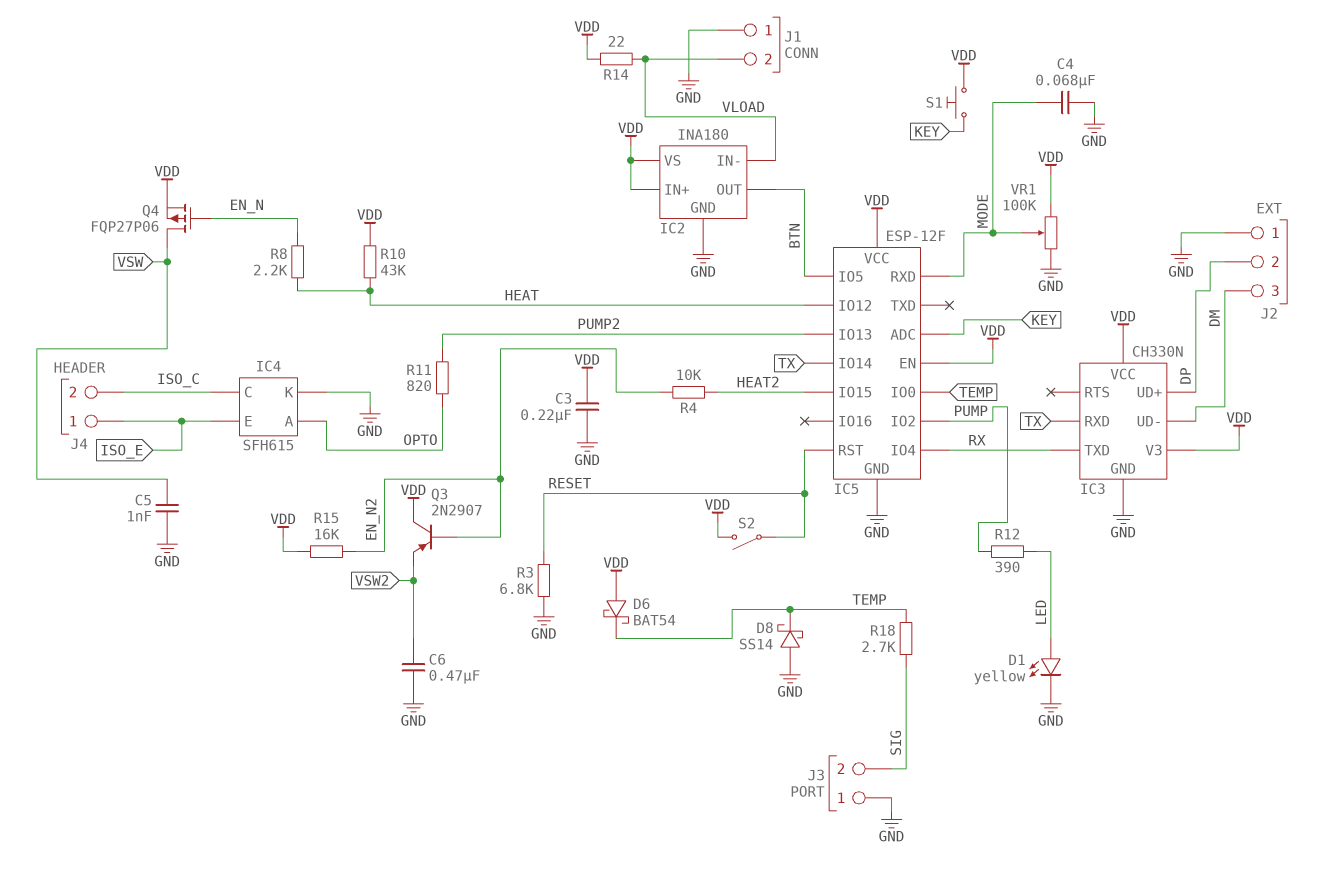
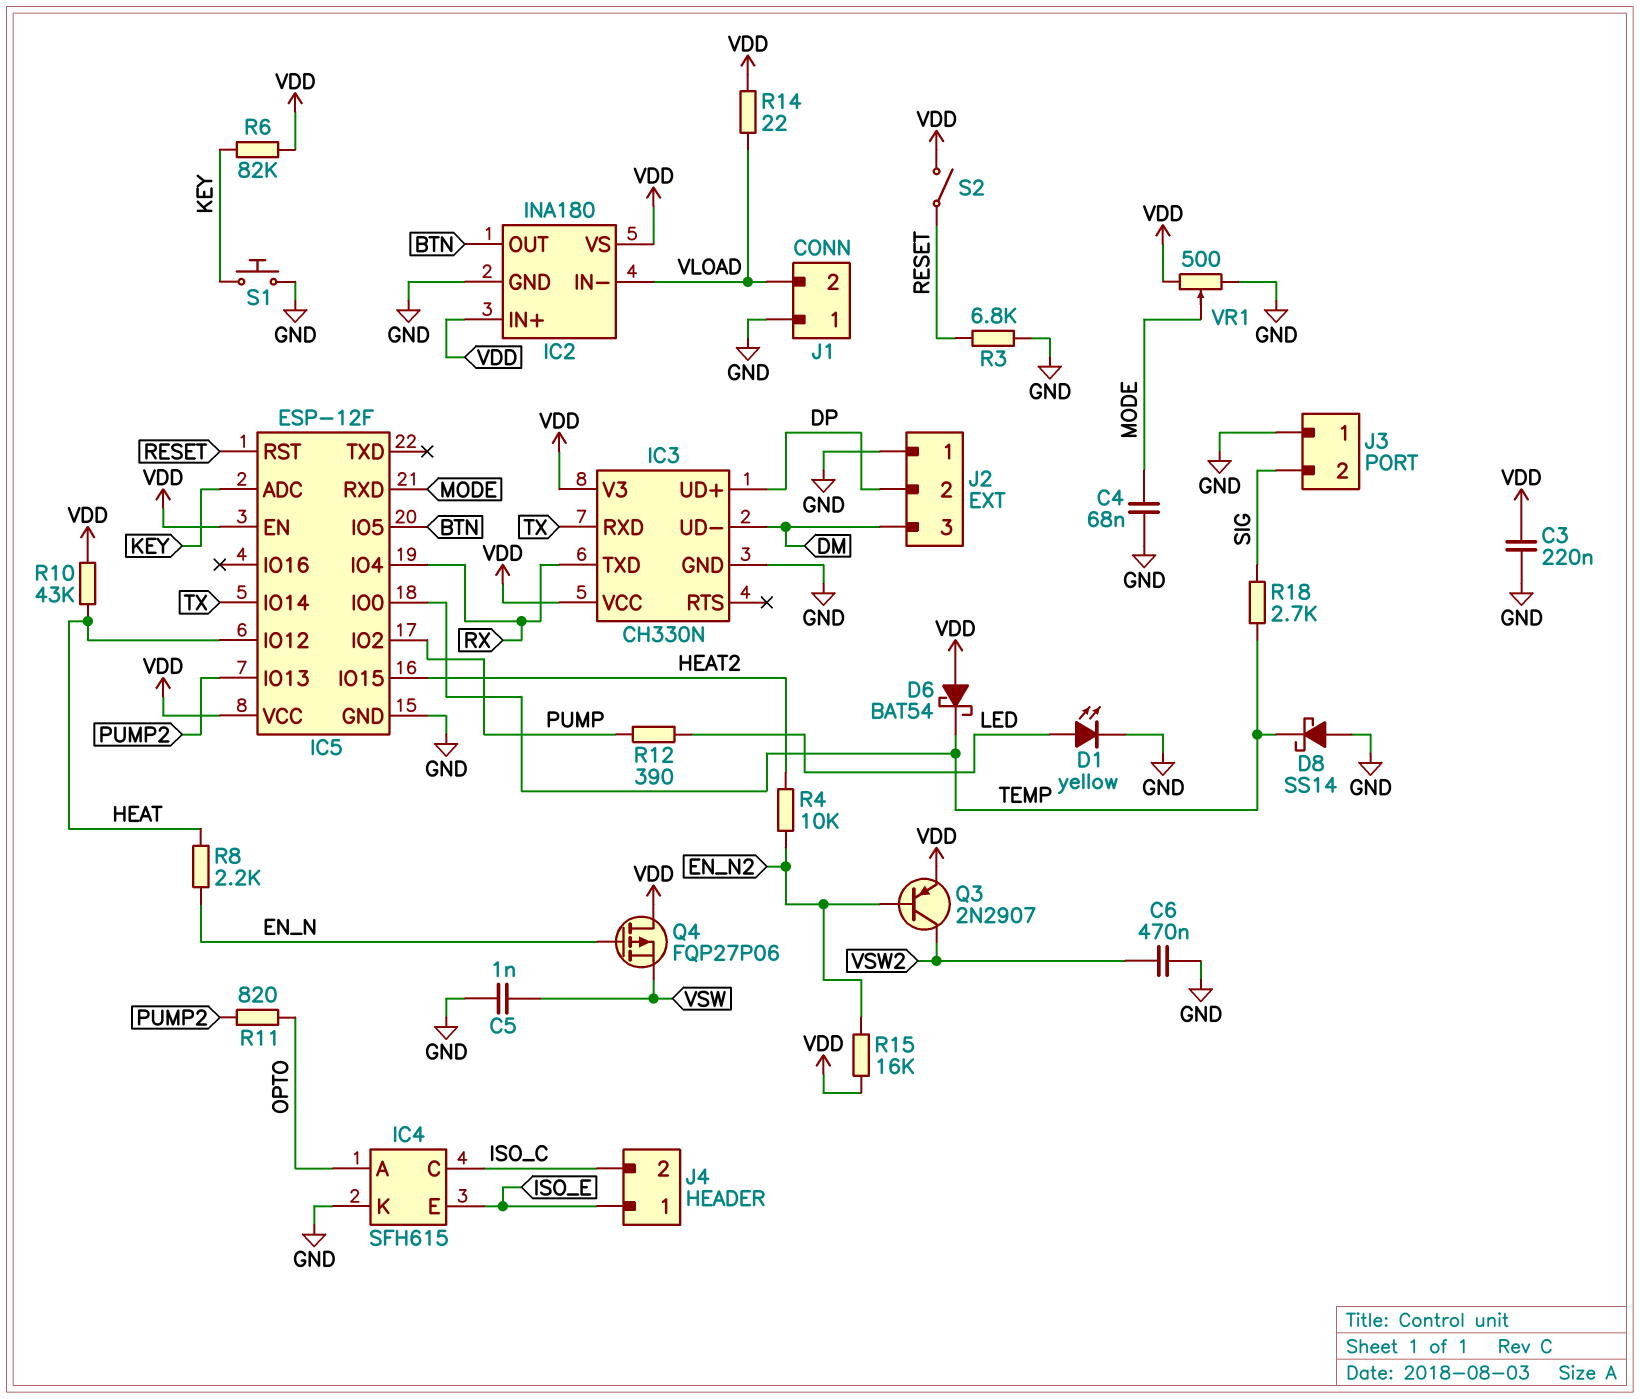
Q3: PNP 2N2907 (B EN_N2, C VDD, E VSW2) -> PNP 2N2907 (B EN_N2, C VSW2, E VDD)
Q4: PMOS FQP27P06 (G EN_N, D VSW, S VDD) -> PMOS FQP27P06 (G EN_N, D VDD, S VSW)
R6: none -> 82k (KEY, VDD)
S1: button (KEY, VDD) -> button (GND, KEY)
VR1: 100k (GND, VDD, wiper MODE) -> 500 (GND, VDD, wiper MODE)

